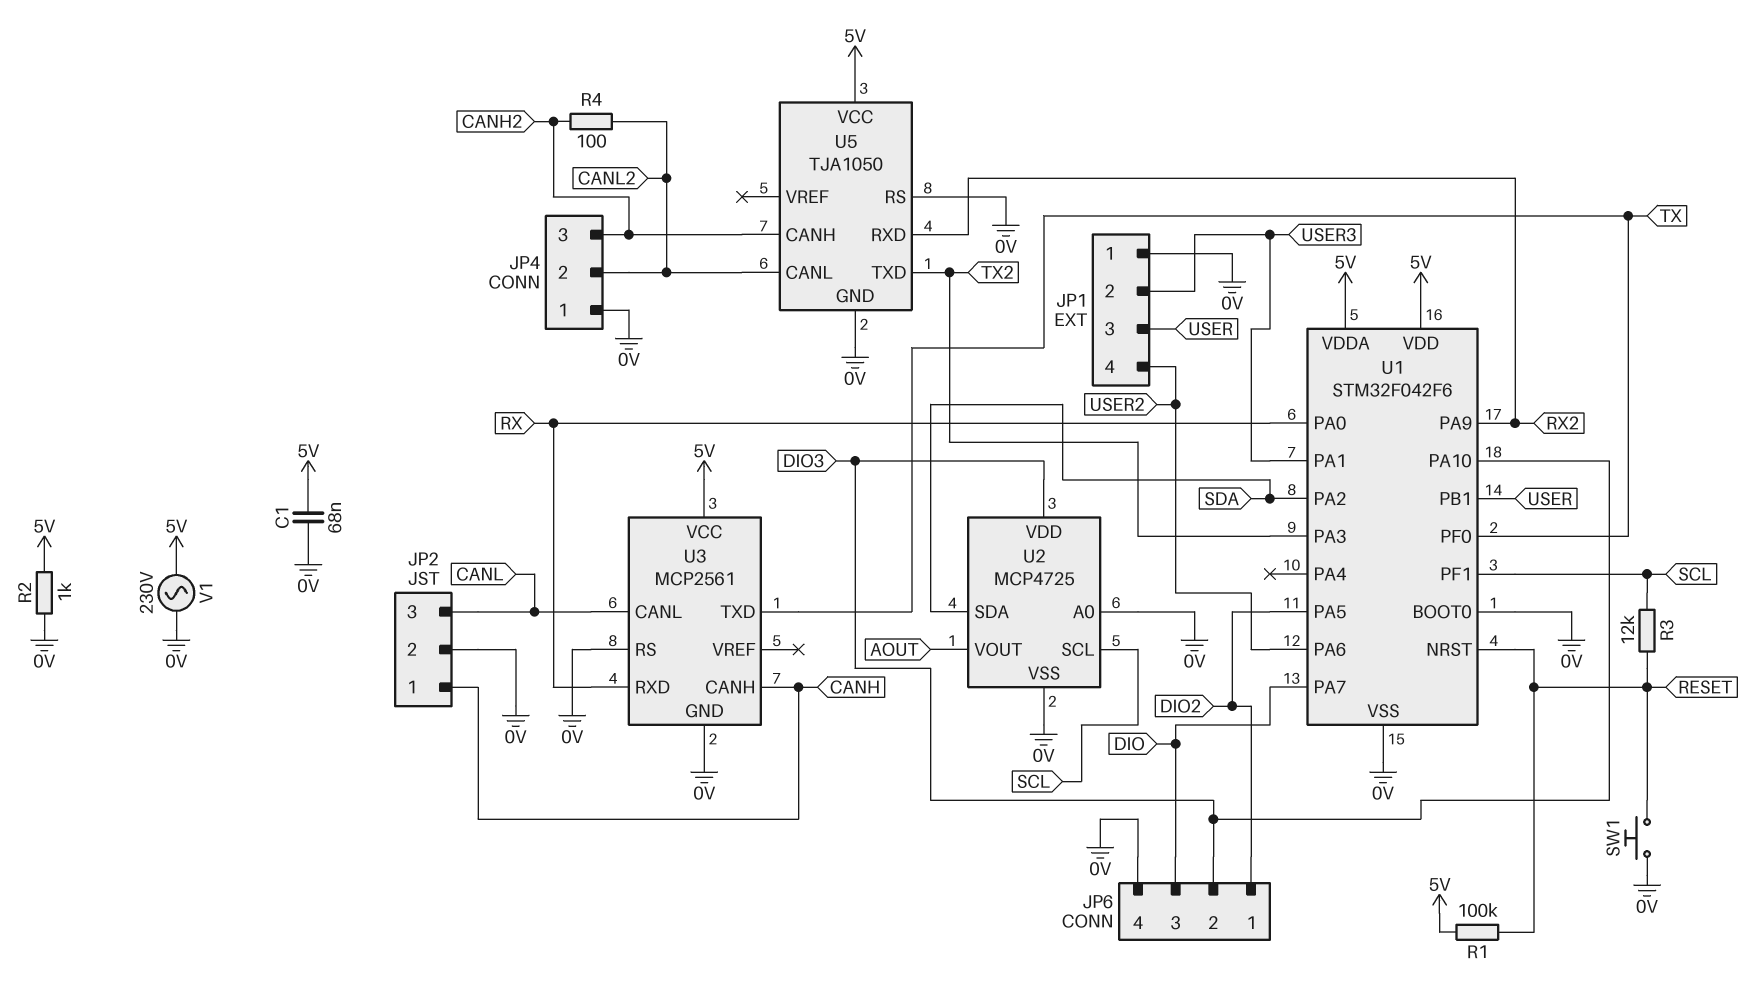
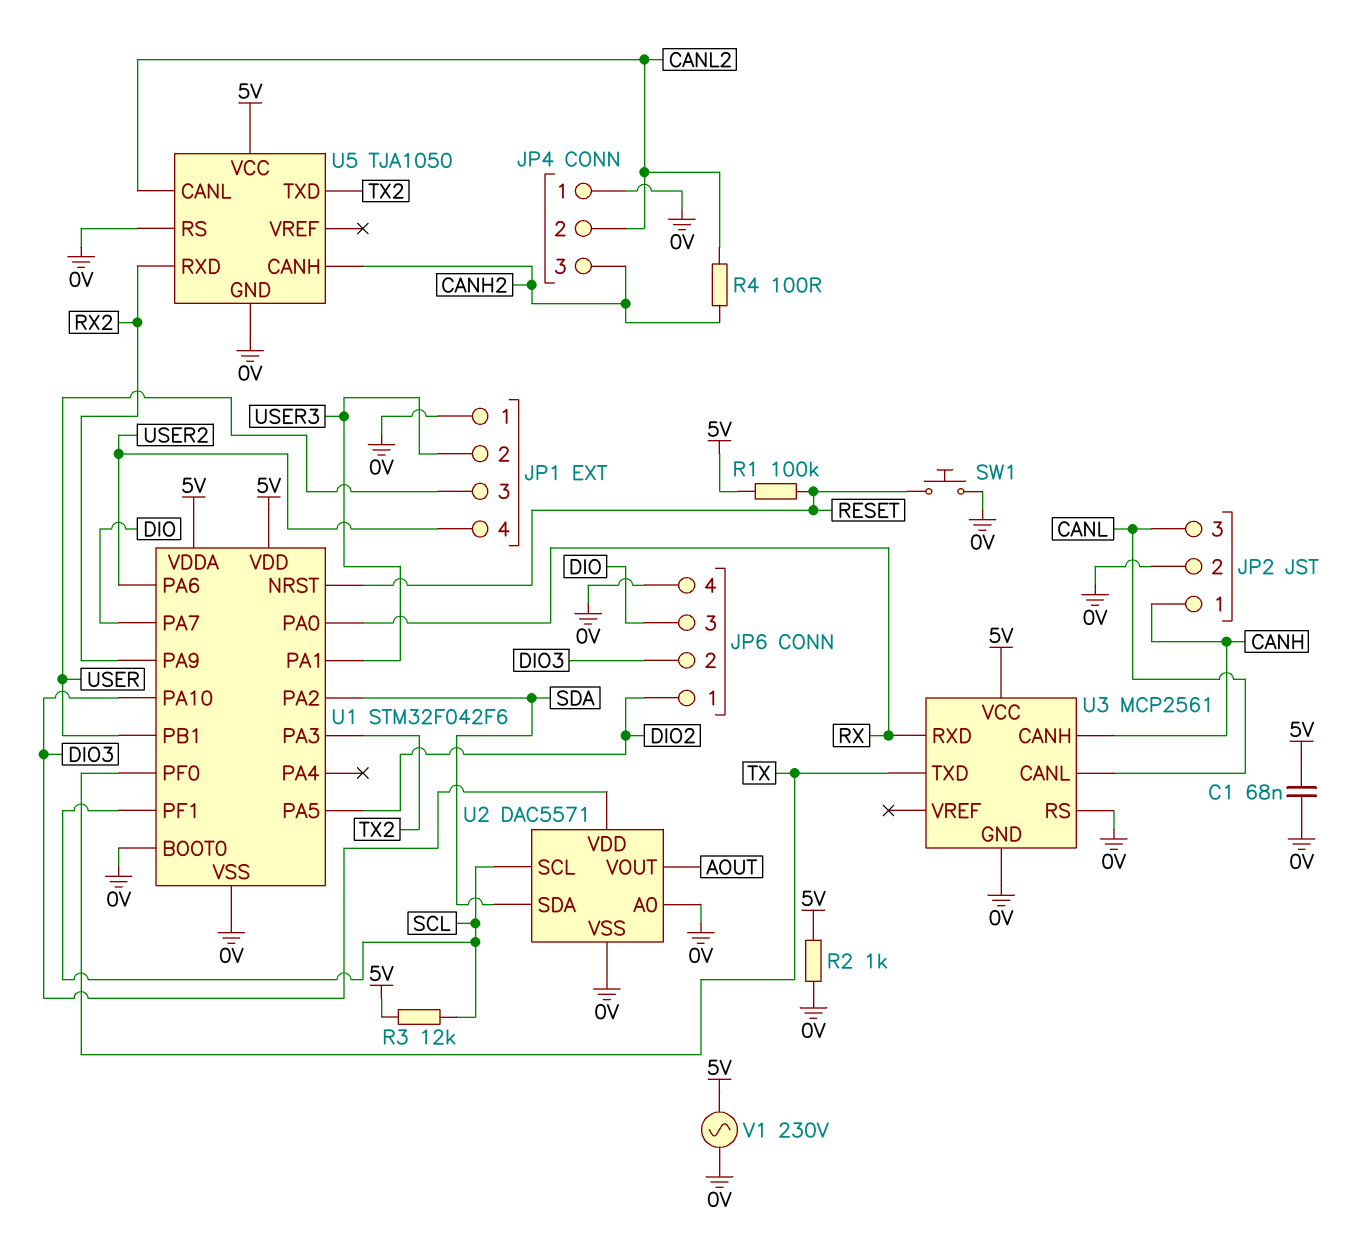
R3: 12k (RESET, SCL) -> 12k (5V, SCL)
U2: MCP4725 -> DAC5571

